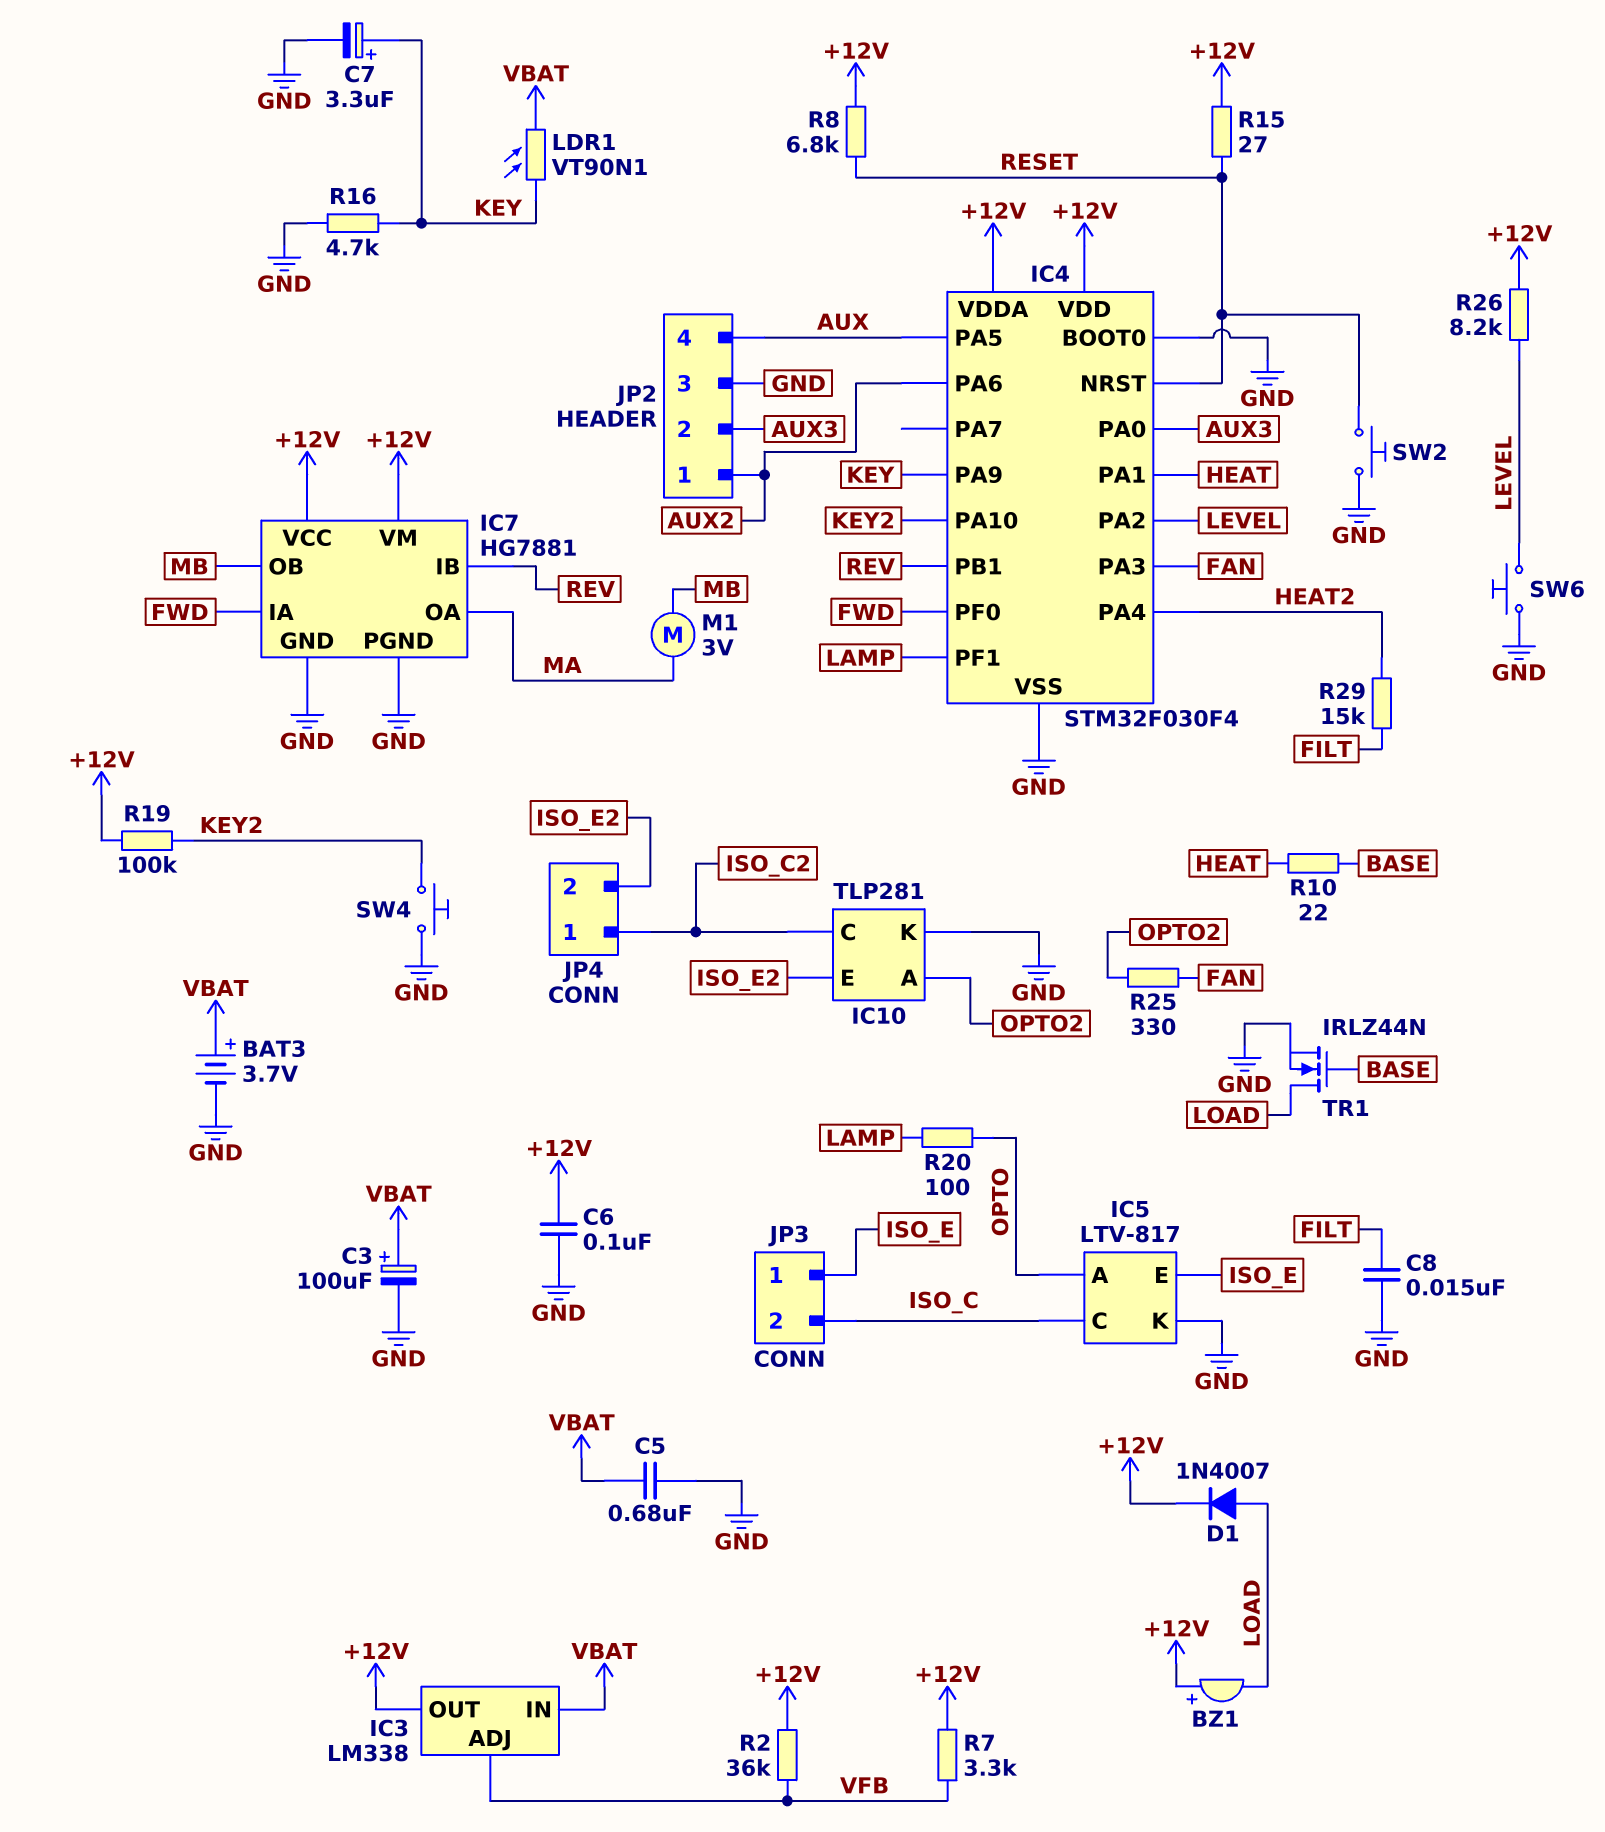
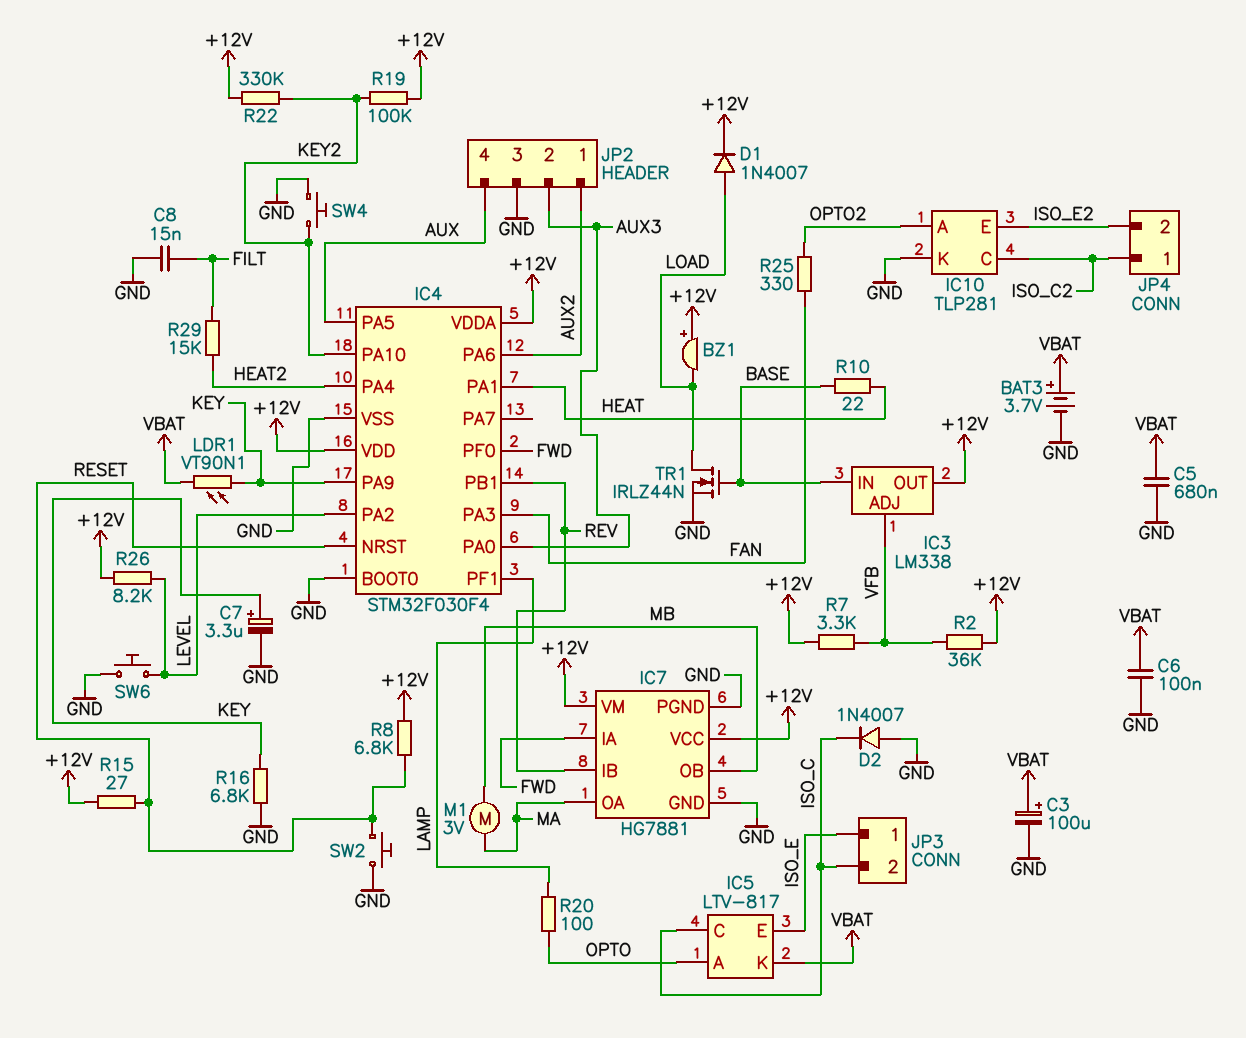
C6: 100nF (+12V, GND) -> 100nF (GND, VBAT)
D2: none -> diode 1N4007 (A GND, K ISO_C)
IC3 pin IN: VBAT -> BASE
IC5 pin K: GND -> VBAT
R16: 4.7k (GND, KEY) -> 6.8k (GND, KEY)
R22: none -> 330k (+12V, KEY2)

